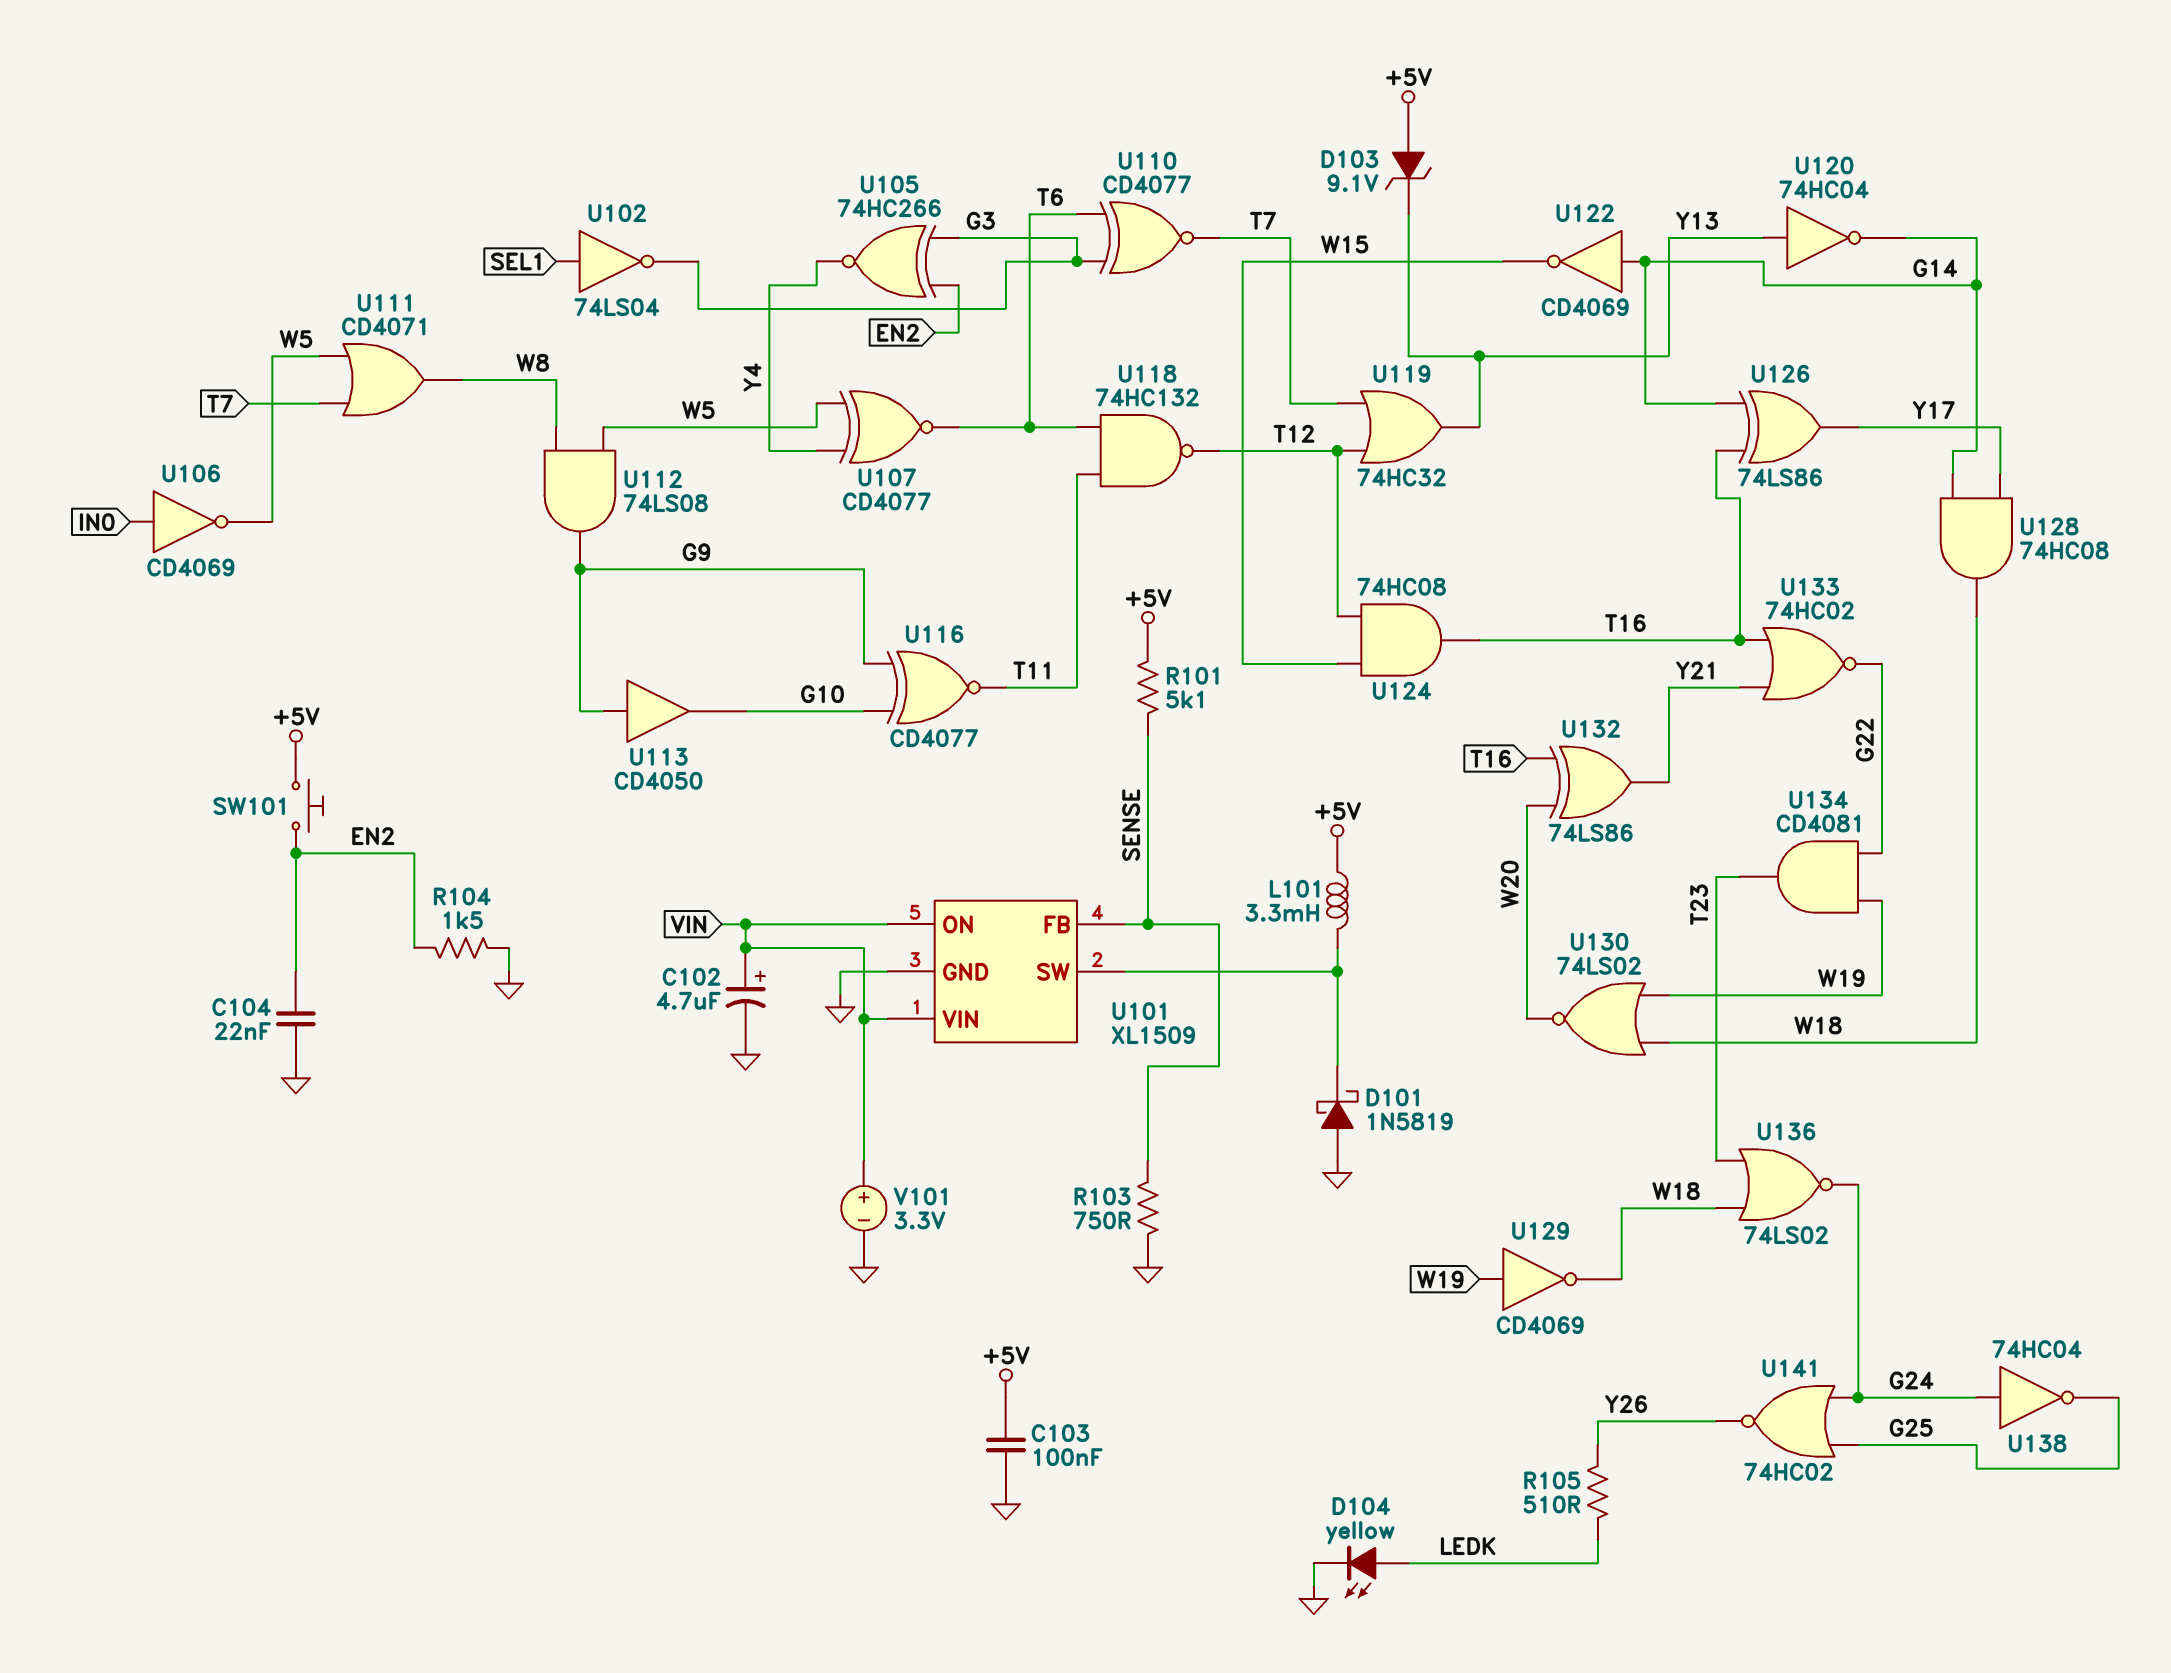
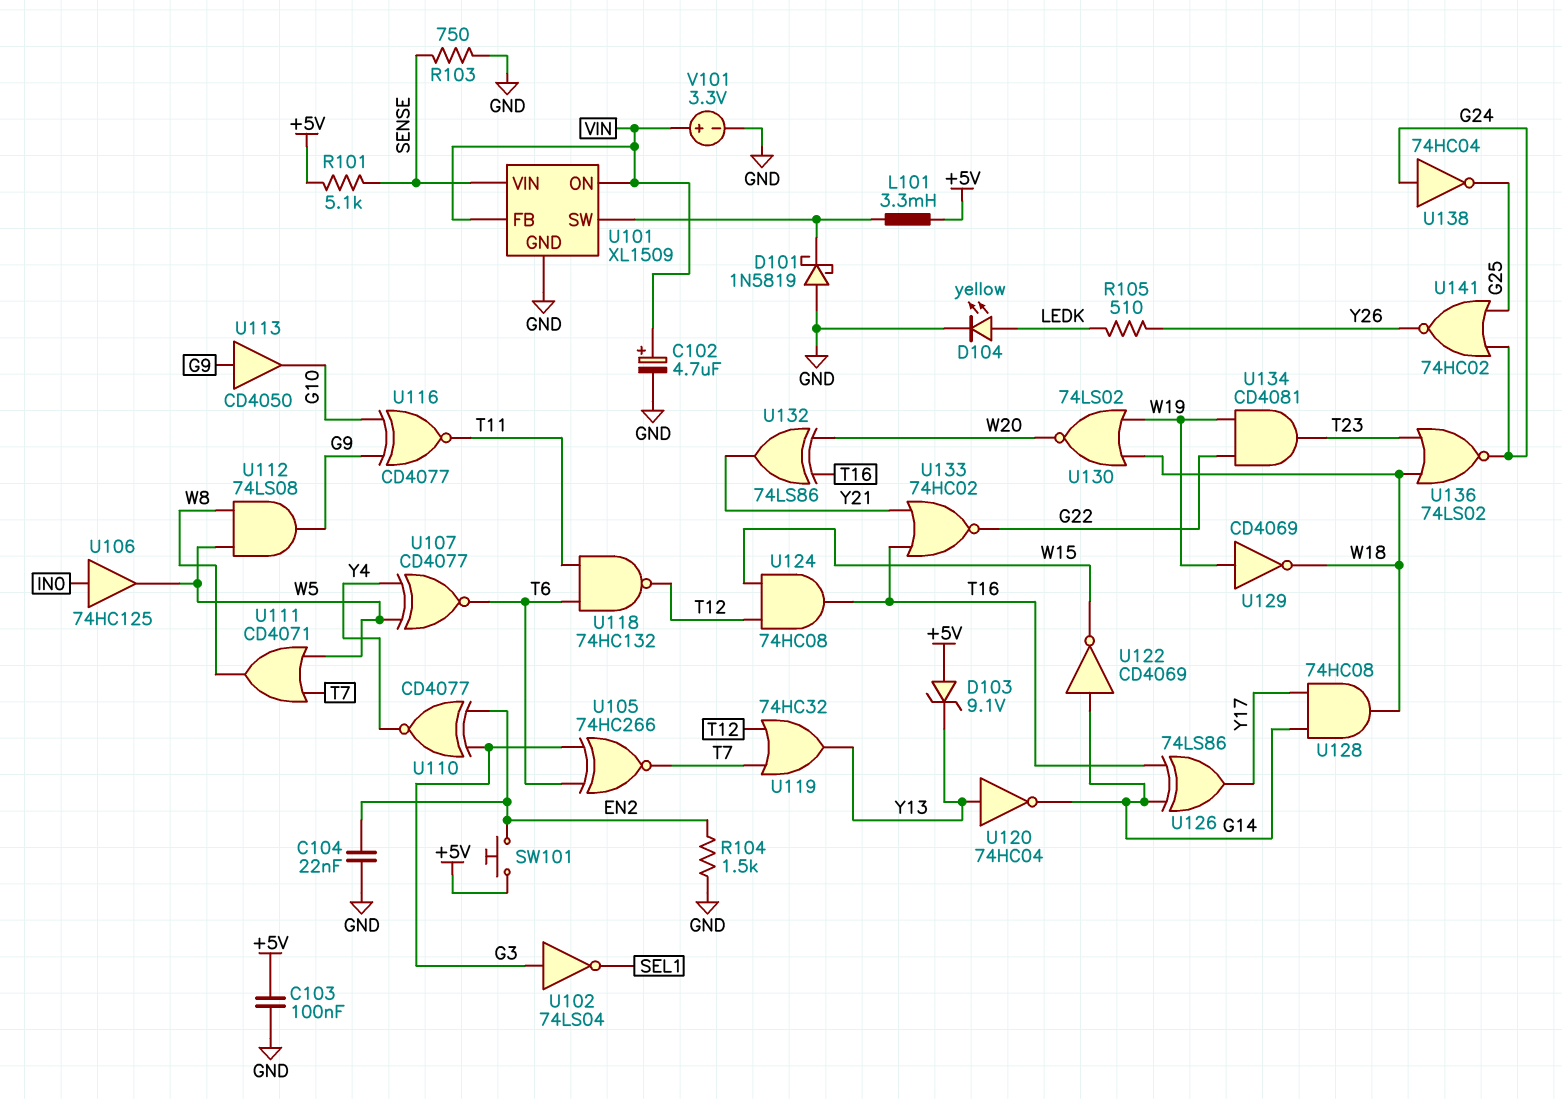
U101 pin FB: SENSE -> VIN
U101 pin VIN: VIN -> SENSE
U102: NOT 74LS04 (in SEL1, out G3) -> NOT 74LS04 (in G3, out SEL1)
U105: XNOR 74HC266 (in EN2, in G3, out Y4) -> XNOR 74HC266 (in G3, in T6, out T7)
U106: NOT CD4069 (in IN0, out W5) -> buffer 74HC125 (in IN0, out W5)
U110: XNOR CD4077 (in G3, in T6, out T7) -> XNOR CD4077 (in EN2, in G3, out Y4)

